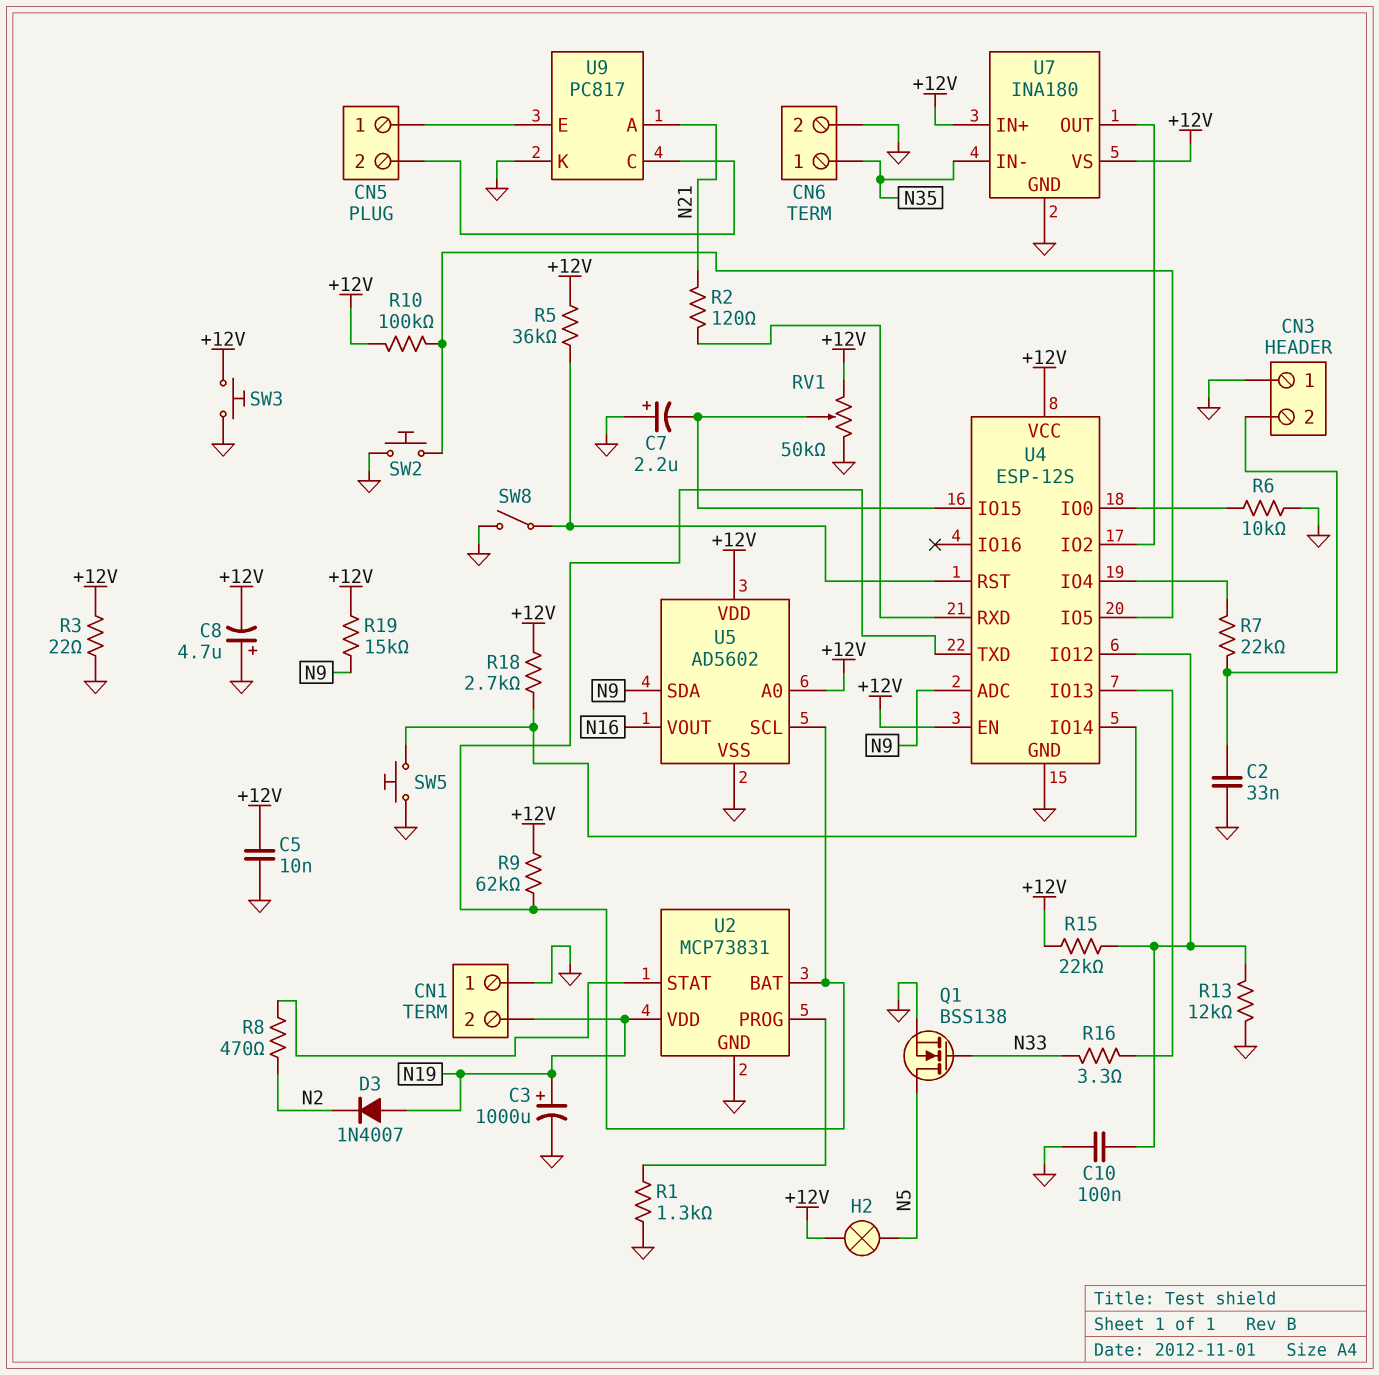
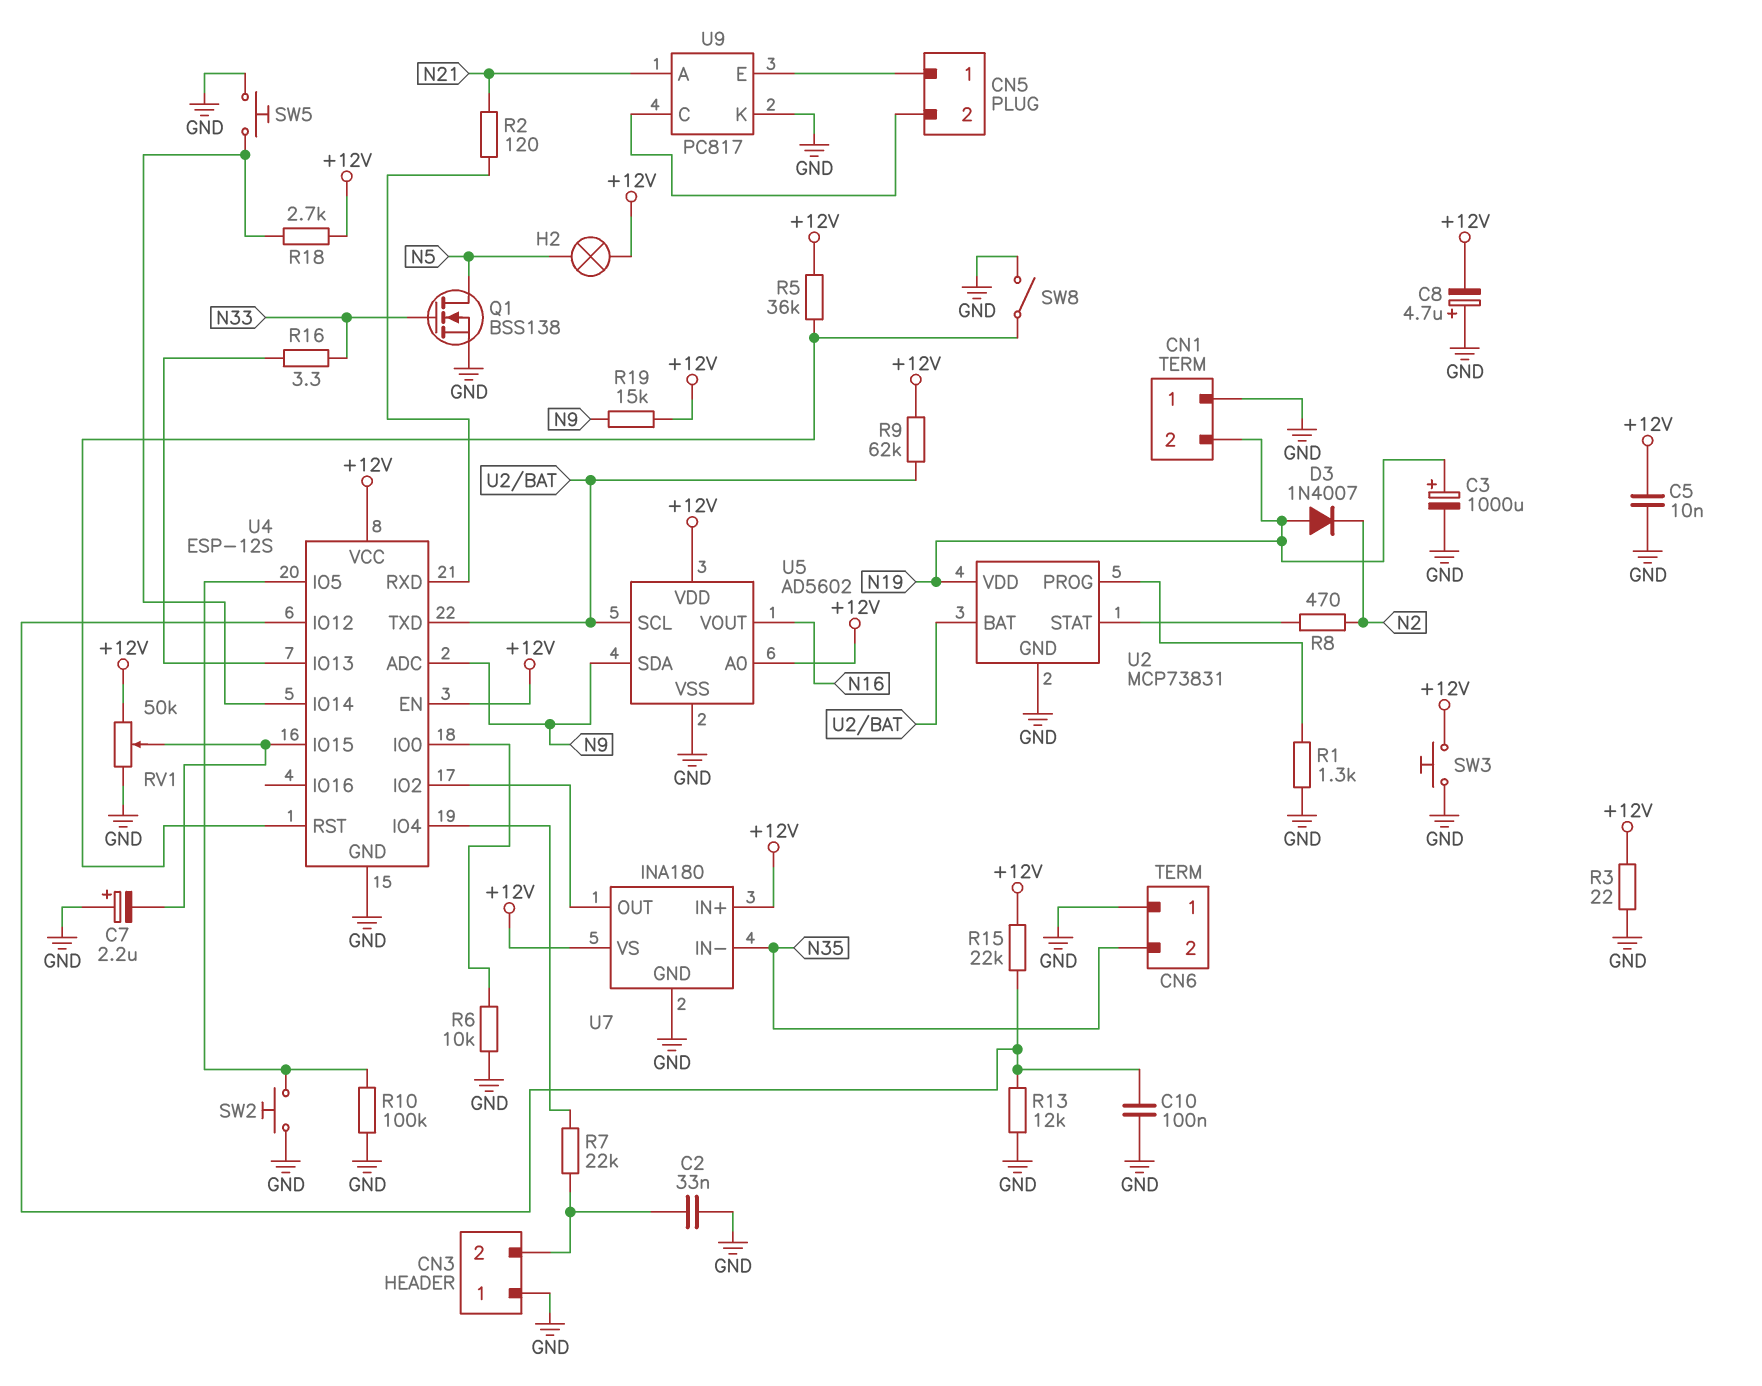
CN6 pin 1: N35 -> GND
CN6 pin 2: GND -> N35
R10: 100k (+12V, U4/IO5) -> 100k (GND, U4/IO5)

